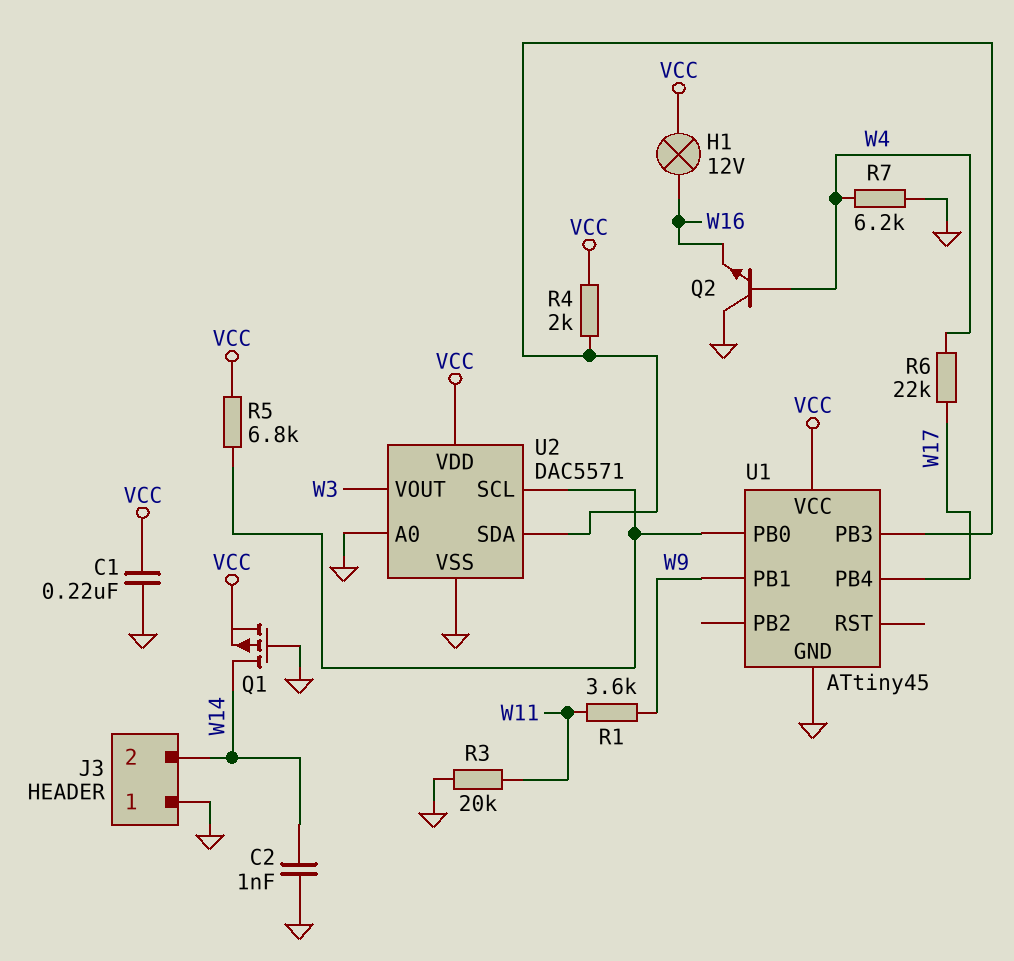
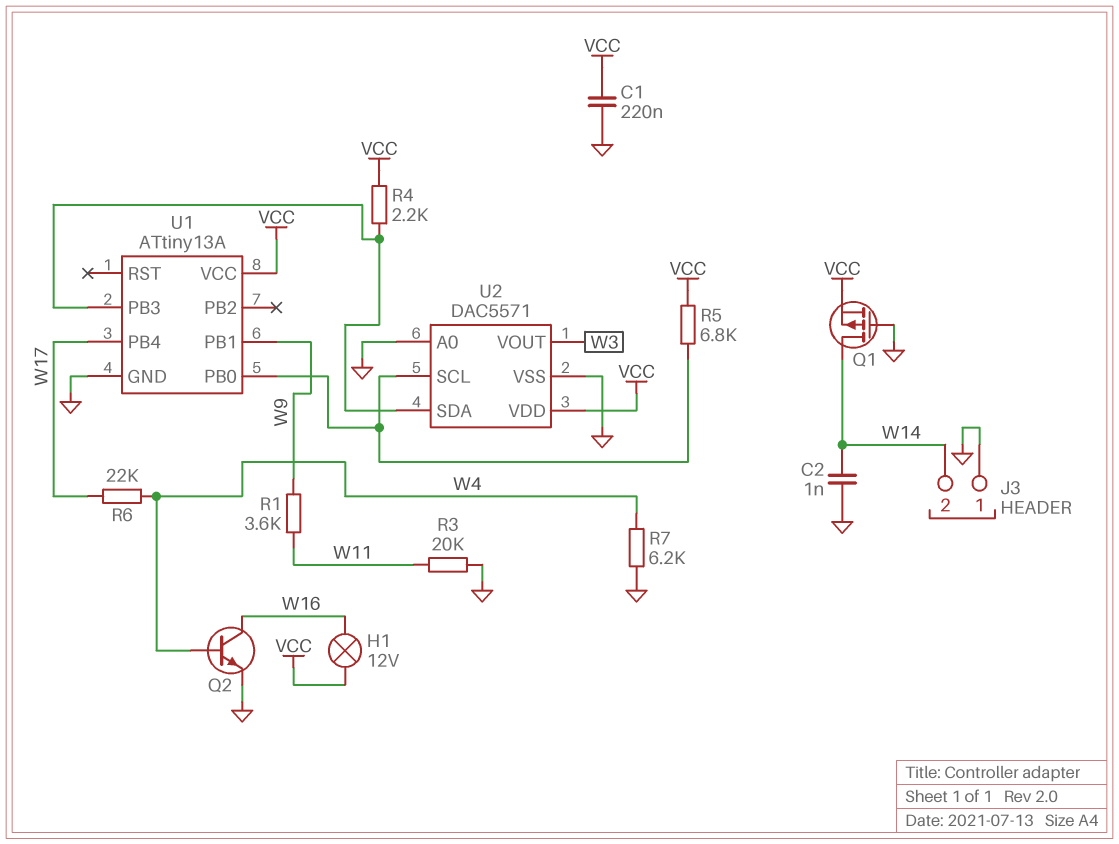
Q2: NPN (B W4, C GND, E W16) -> NPN (B W4, C W16, E GND)
R4: 2k (U1/PB3, VCC) -> 2.2k (U1/PB3, VCC)
U1: ATtiny45 -> ATtiny13A

